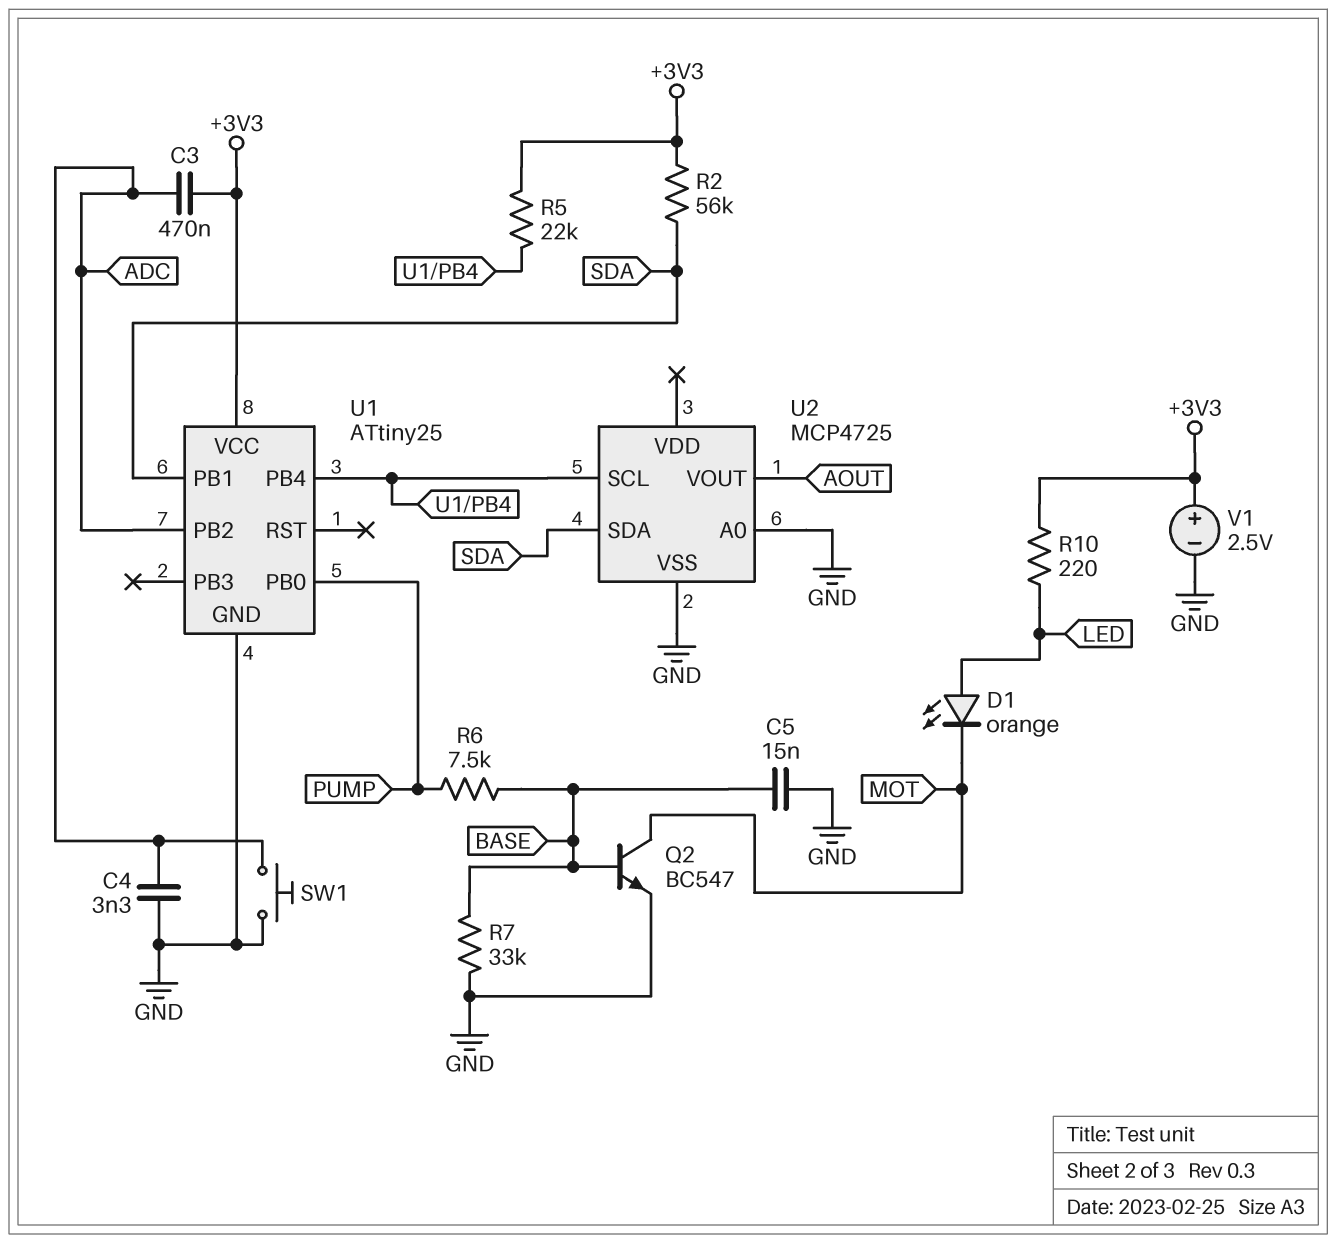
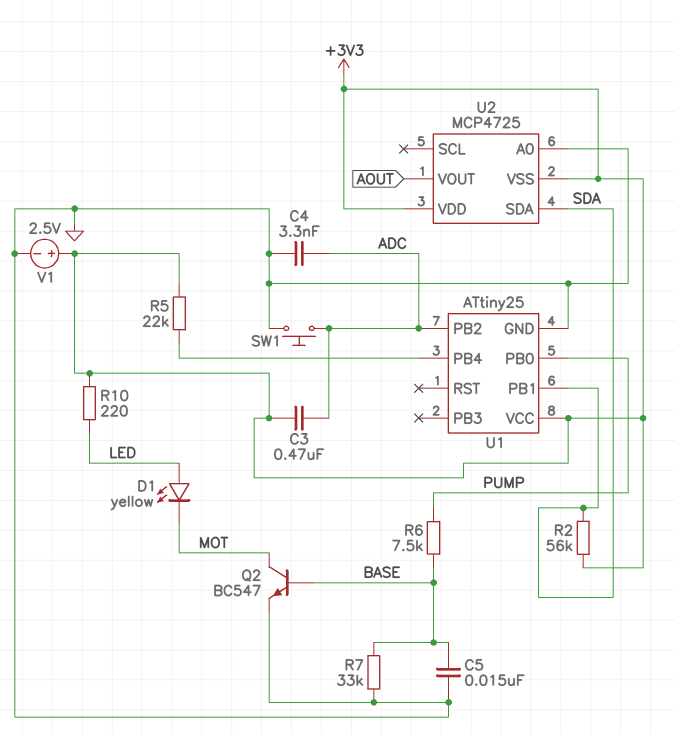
D1: LED orange (A LED, K MOT) -> LED yellow (A LED, K MOT)
U2 pin SCL: U1/PB4 -> none
U2 pin VDD: none -> +3V3
U2 pin VSS: GND -> +3V3

